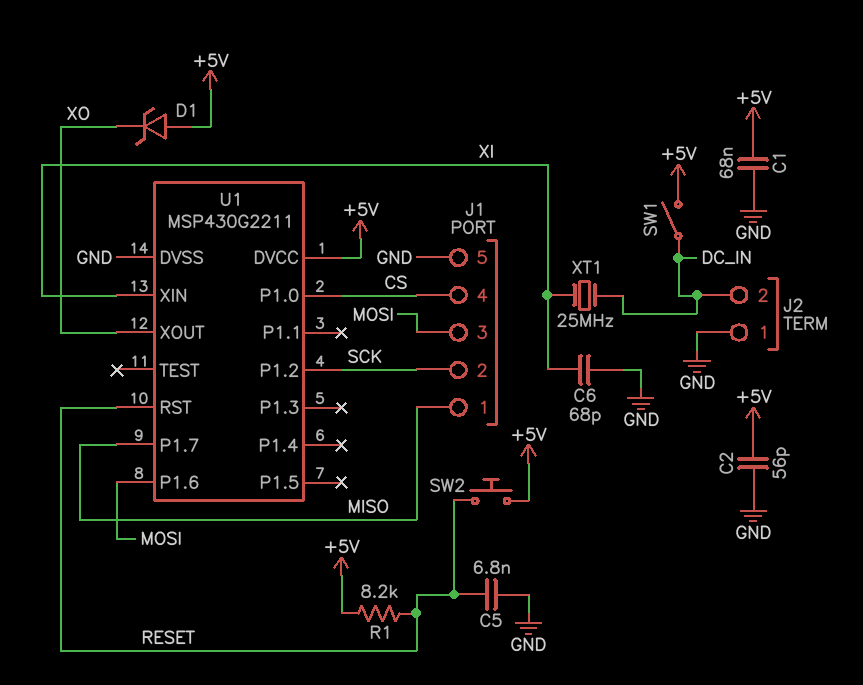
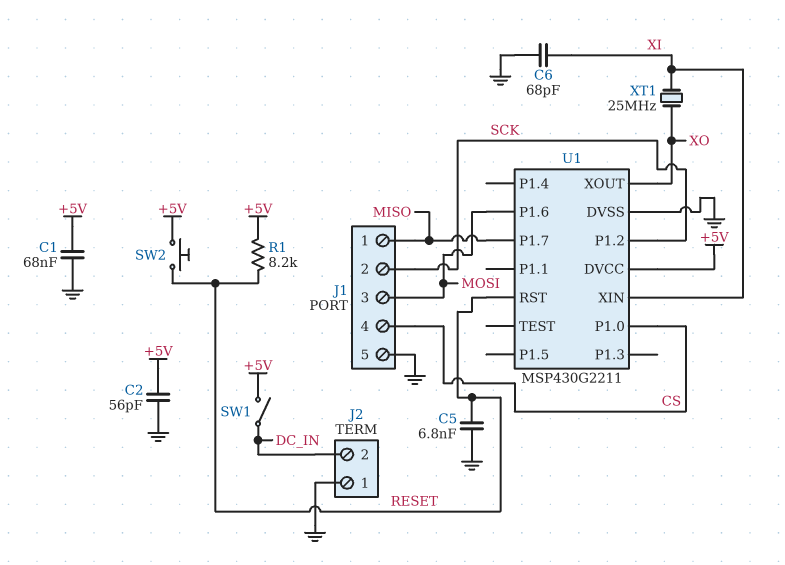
D1: zener (A +5V, K XO) -> none
XT1: 25MHz (DC_IN, XI) -> 25MHz (XI, XO)

